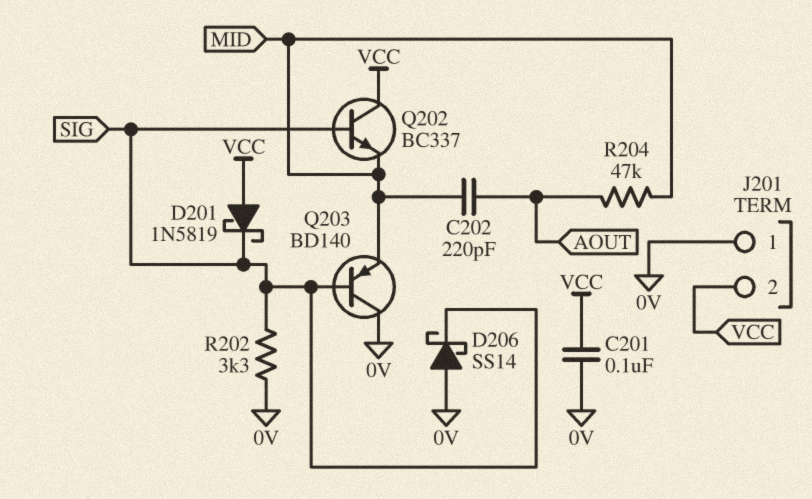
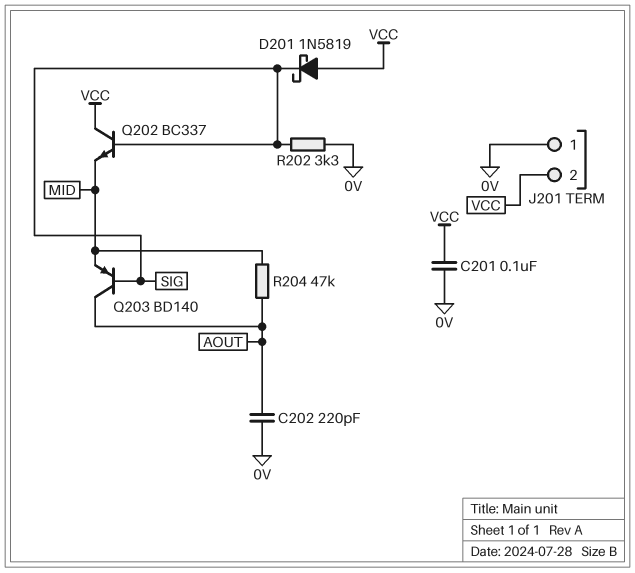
C202: 220pF (AOUT, MID) -> 220pF (0V, AOUT)
D206: schottky SS14 (A 0V, K SIG) -> none
Q203: PNP BD140 (B SIG, C 0V, E MID) -> PNP BD140 (B SIG, C AOUT, E MID)

